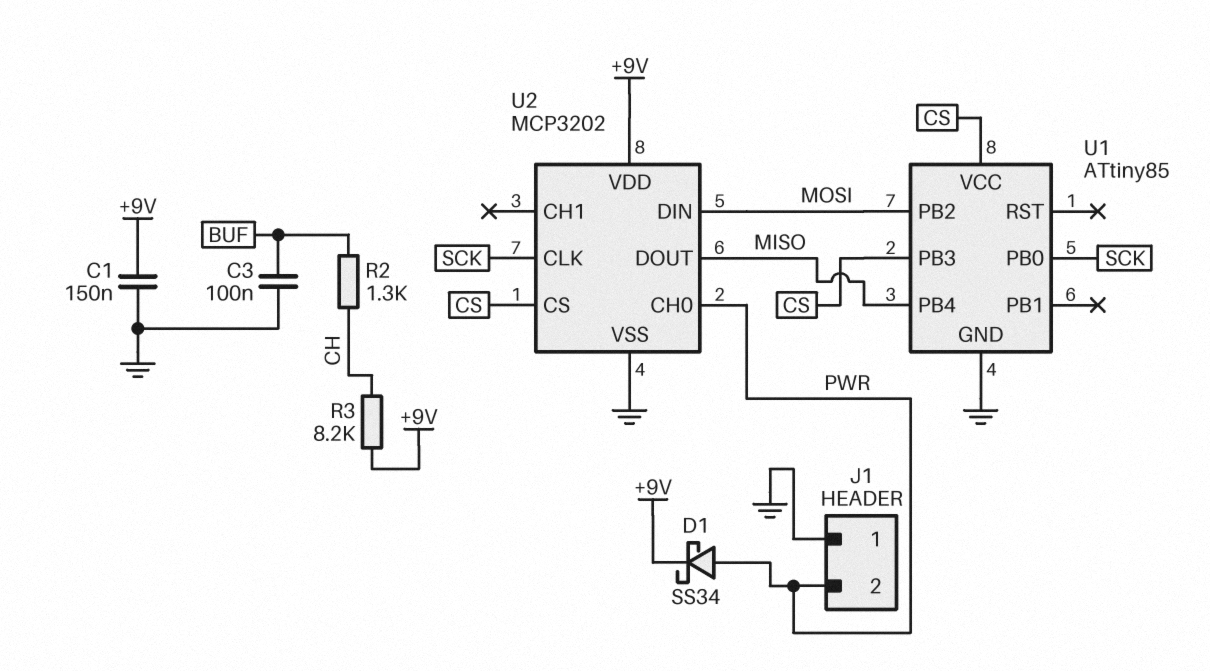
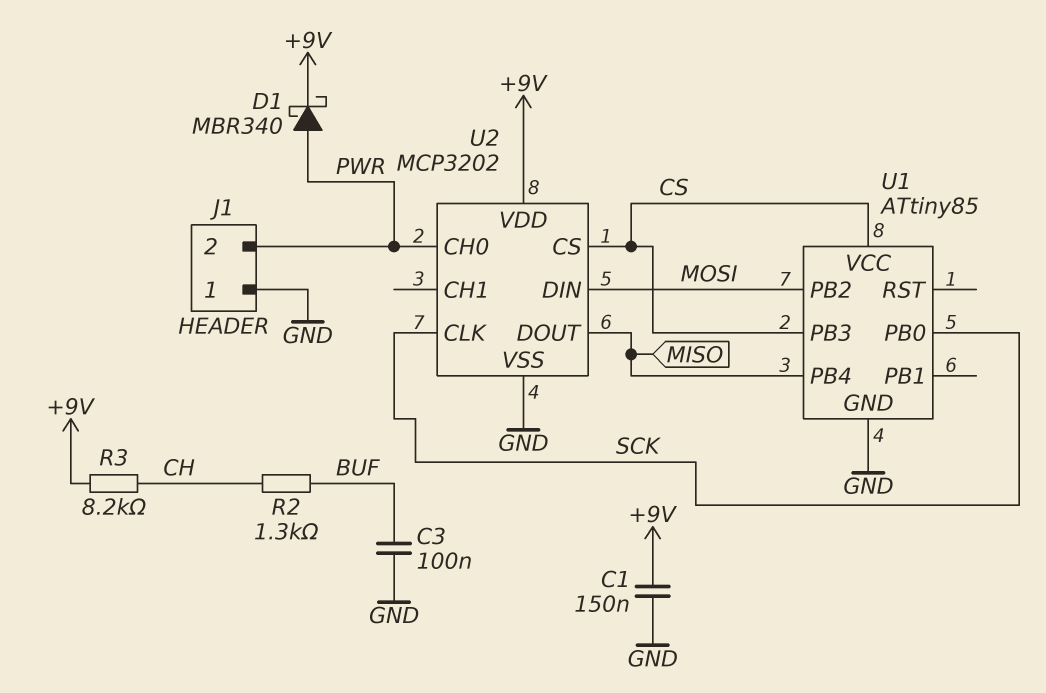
D1: schottky SS34 (A PWR, K +9V) -> schottky MBR340 (A PWR, K +9V)

